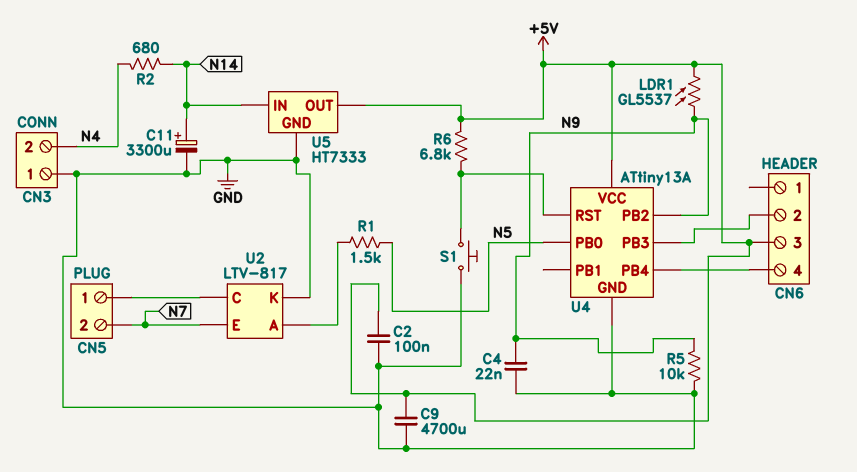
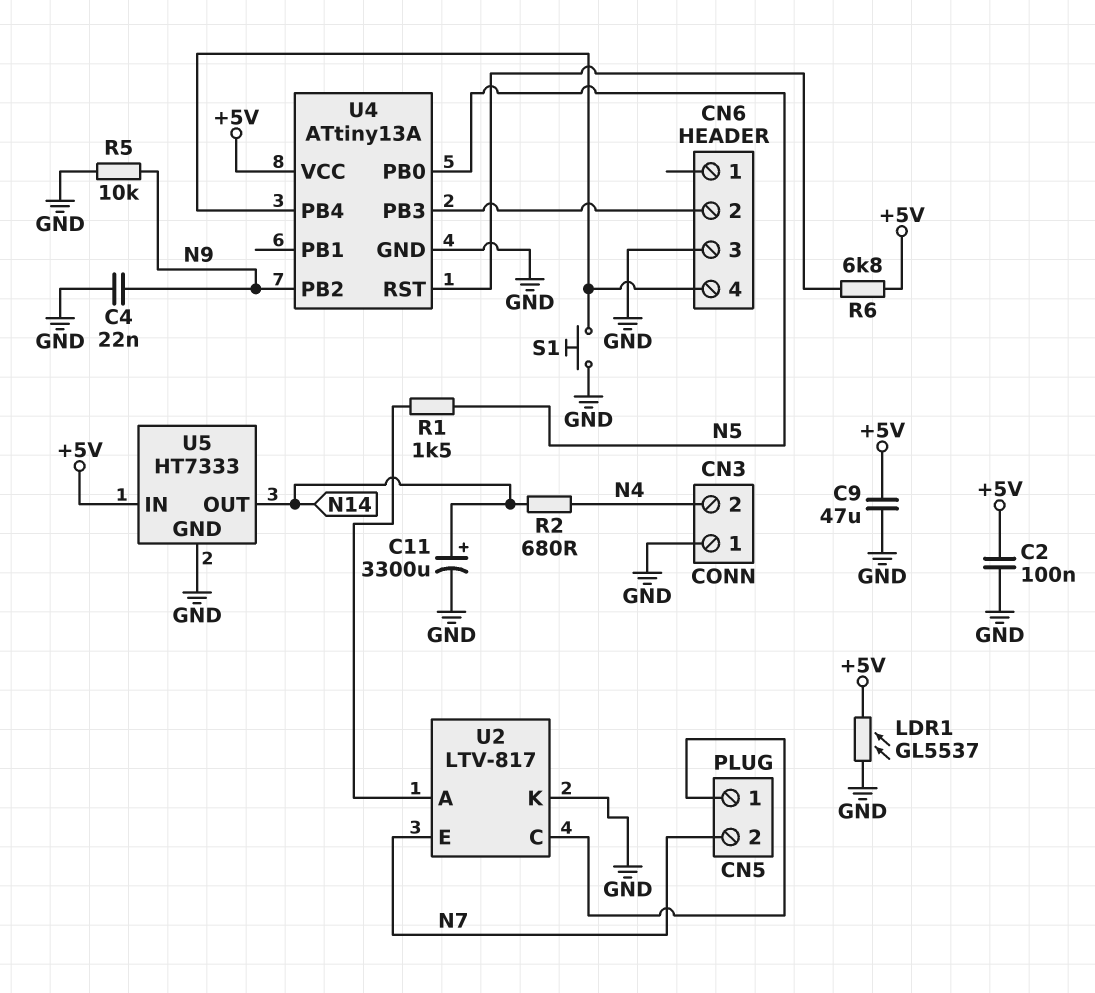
C9: 4700uF (+5V, GND) -> 47uF (+5V, GND)
CN6 pin 3: +5V -> GND
LDR1: GL5537 (+5V, N9) -> GL5537 (+5V, GND)
S1: button (GND, U4/RST) -> button (CN6/4, GND)
U5 pin IN: N14 -> +5V
U5 pin OUT: +5V -> N14

